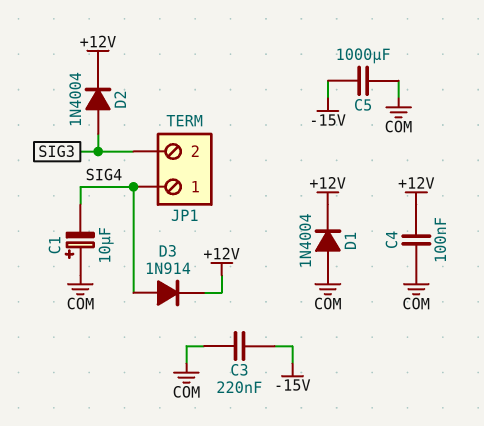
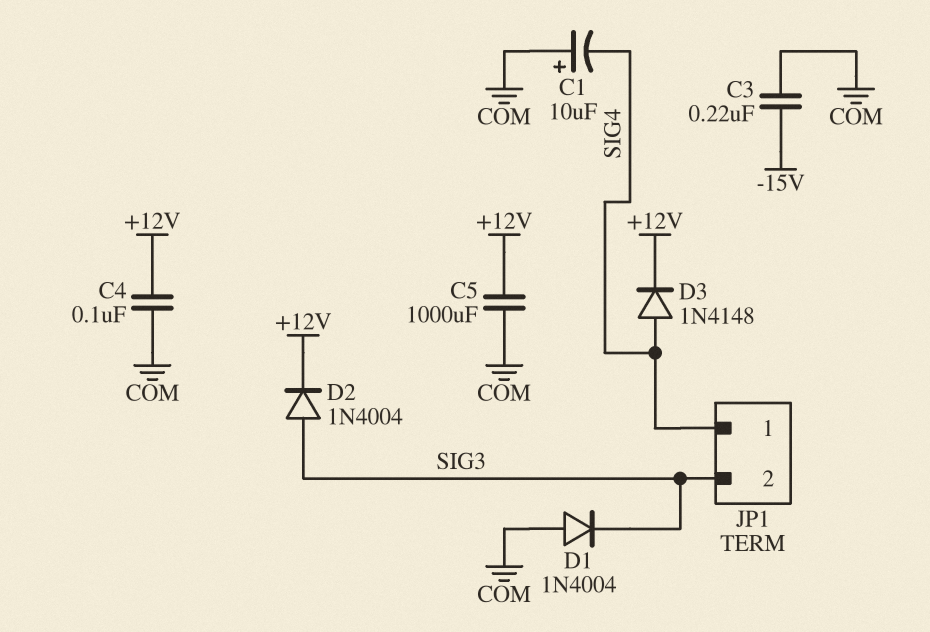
C5: 1000uF (-15V, COM) -> 1000uF (+12V, COM)
D1: diode 1N4004 (A COM, K +12V) -> diode 1N4004 (A COM, K SIG3)
D3: diode 1N914 (A SIG4, K +12V) -> diode 1N4148 (A SIG4, K +12V)

